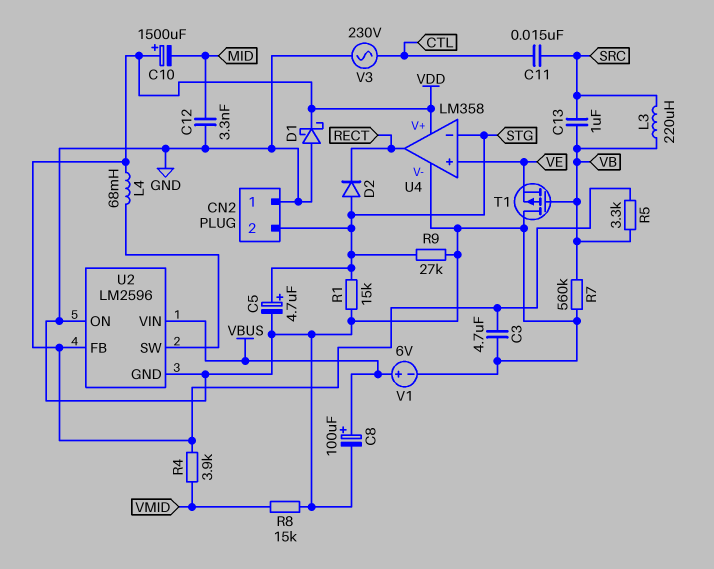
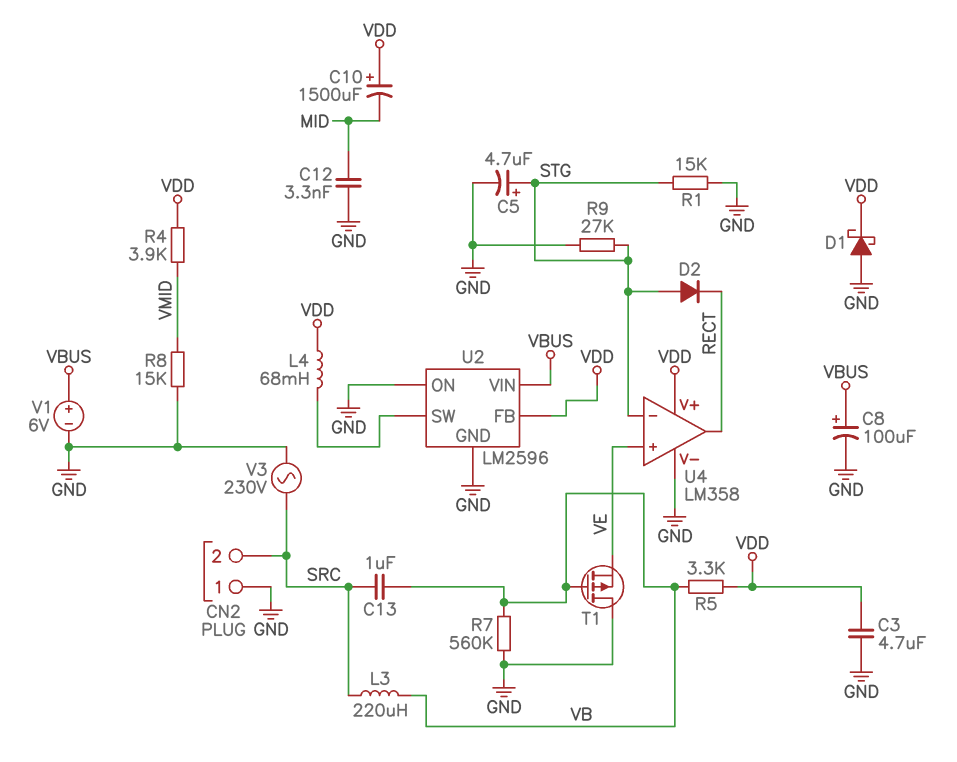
C11: 15nF (CTL, SRC) -> none
CN2 pin 2: STG -> SRC
V3: AC 230V (CTL, GND) -> AC 230V (GND, SRC)

